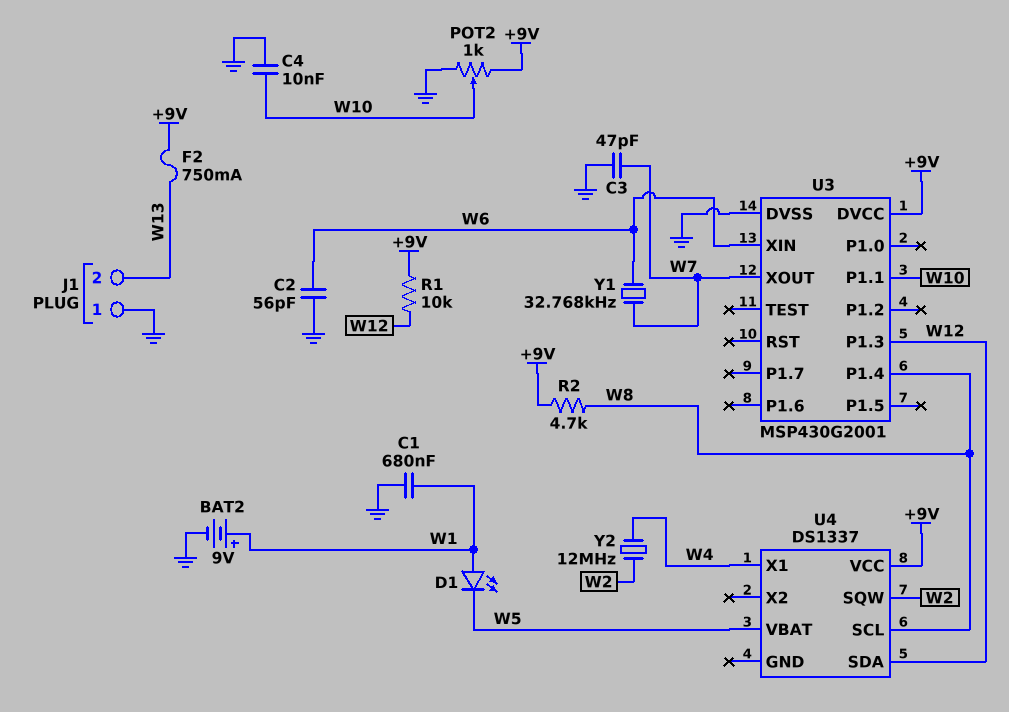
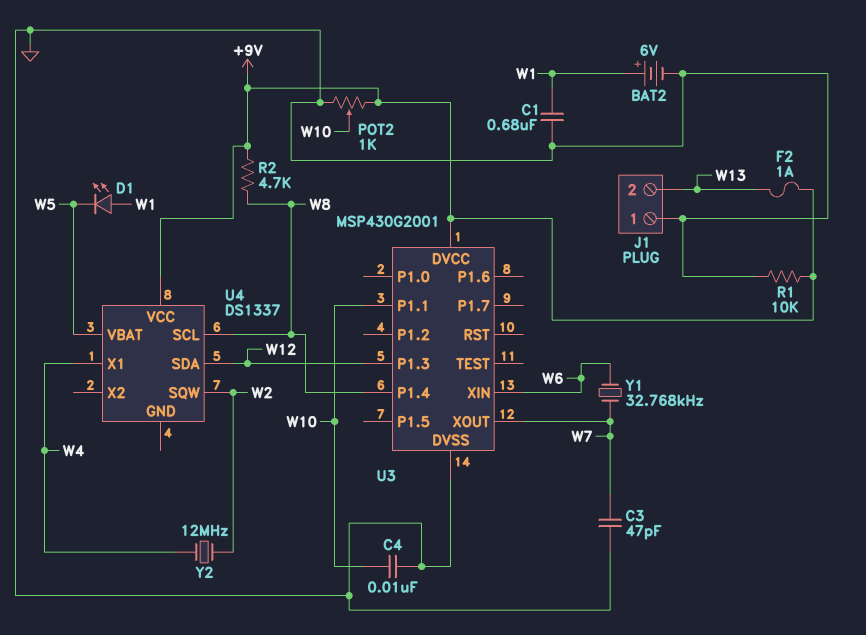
BAT2: 9V (plus W1, minus GND) -> 6V (plus W1, minus GND)
C2: 56pF (GND, W6) -> none
F2: 750mA (+9V, W13) -> 1A (+9V, W13)
R1: 10k (+9V, W12) -> 10k (+9V, GND)

